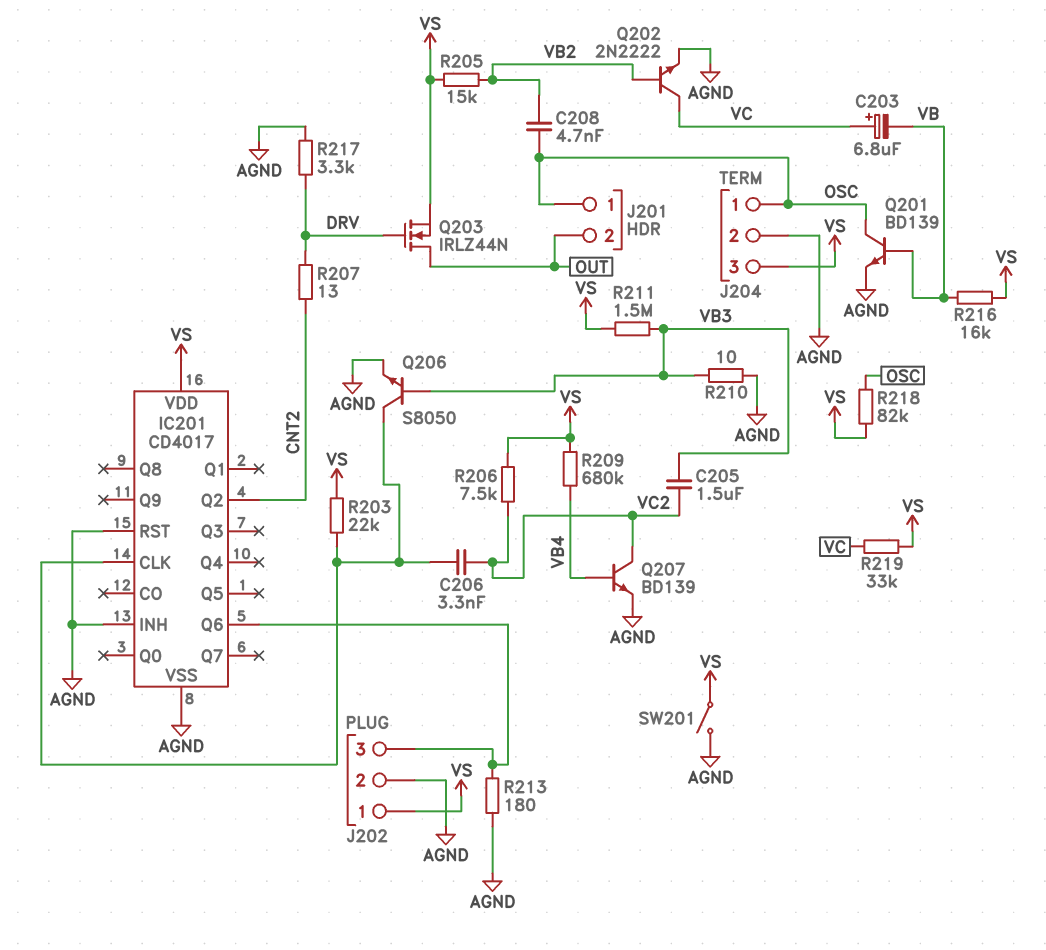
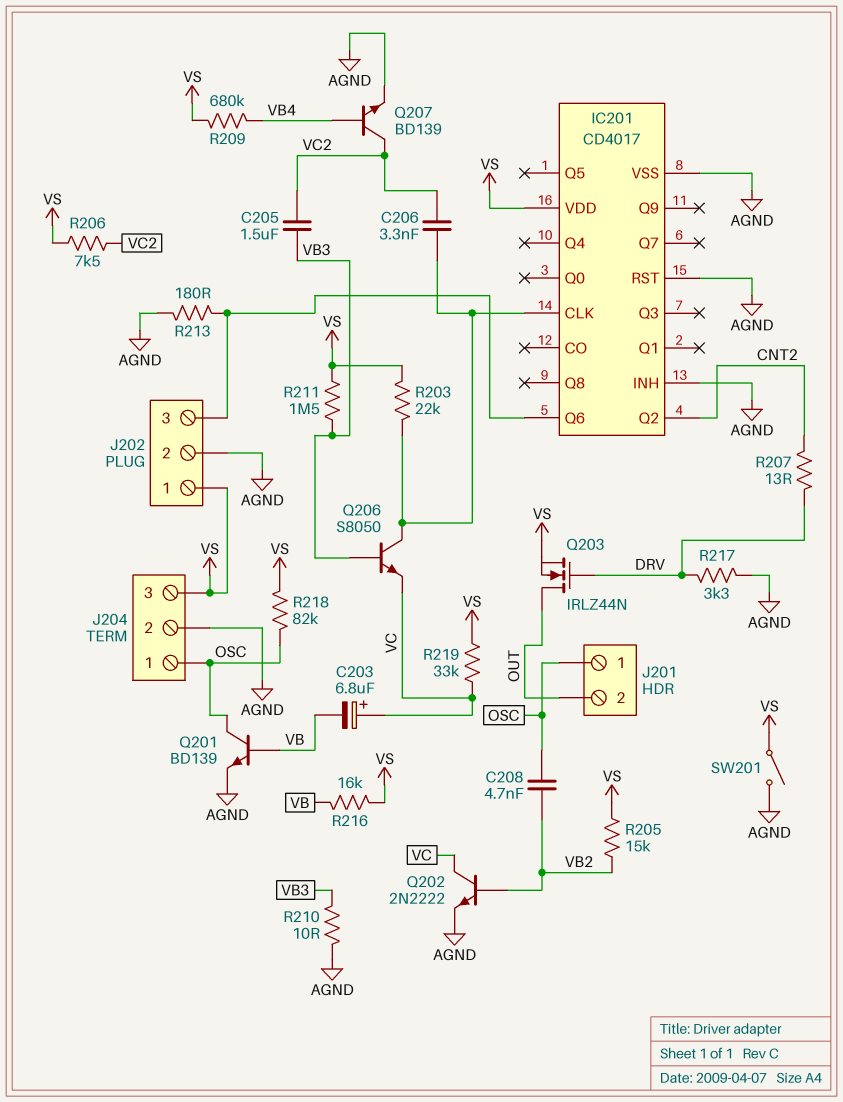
Q206: NPN S8050 (B VB3, C IC201/CLK, E AGND) -> NPN S8050 (B VB3, C IC201/CLK, E VC)

